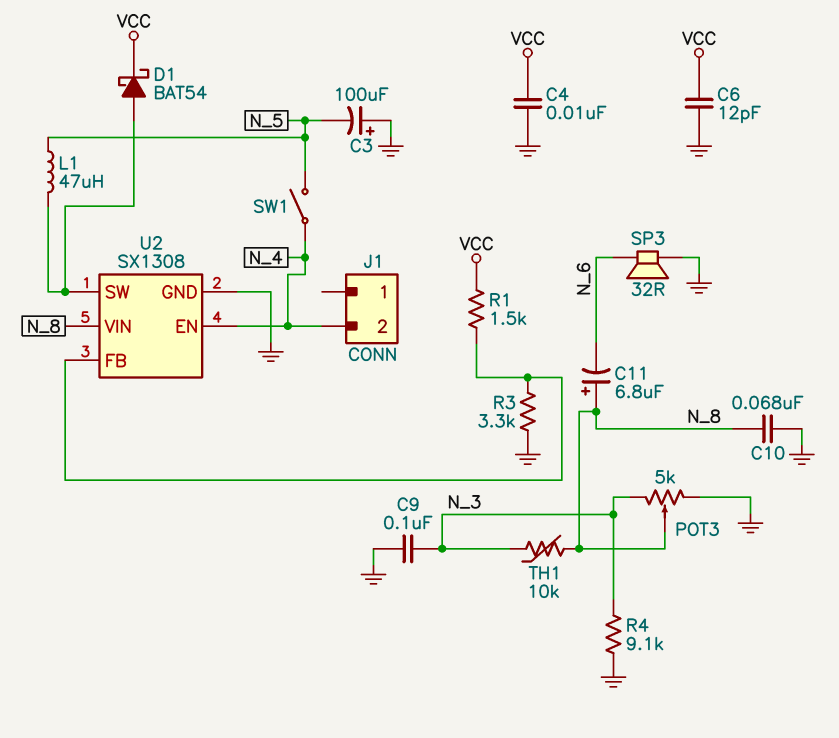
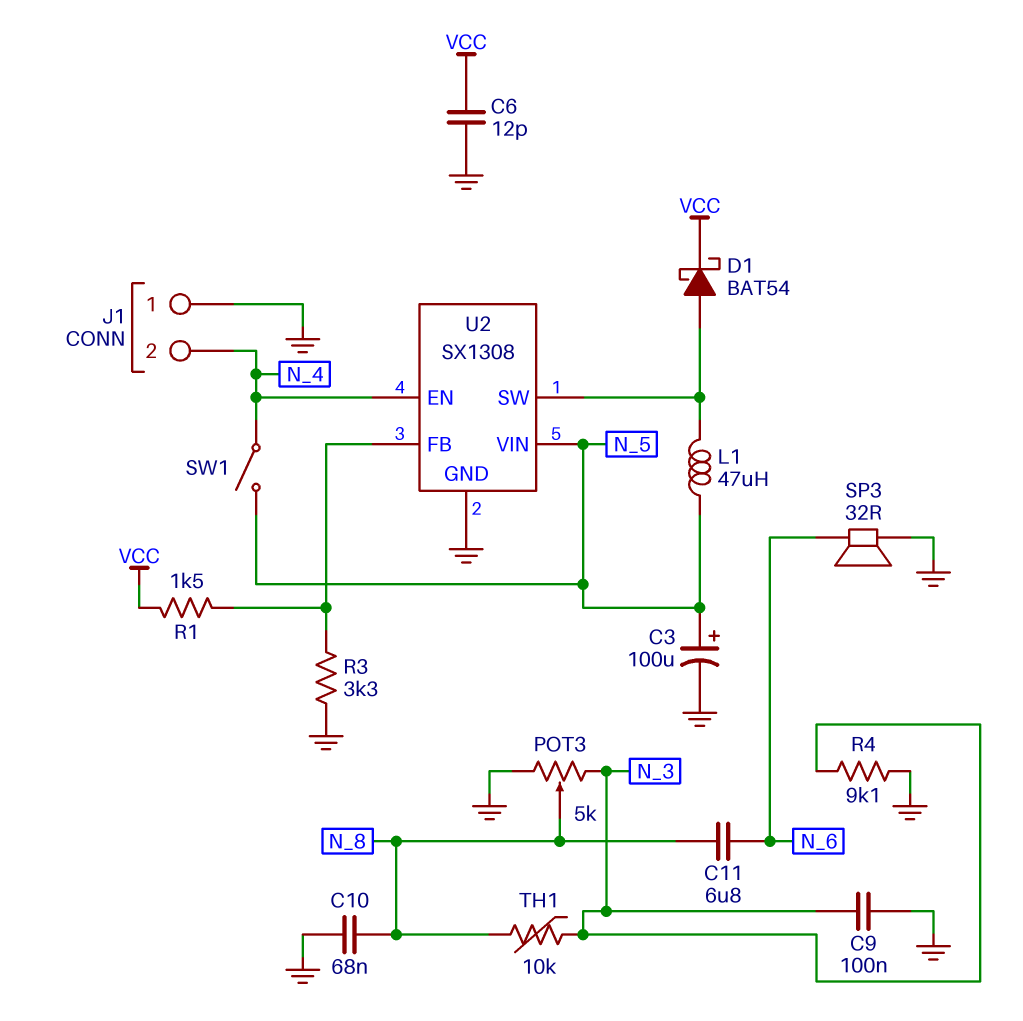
C3: 100uF (plus GND, minus N_5) -> 100uF (plus N_5, minus GND)
C4: 10nF (GND, VCC) -> none
C11: 6.8uF (plus N_8, minus N_6) -> 6.8uF (N_6, N_8)
J1 pin 1: none -> GND
U2 pin VIN: N_8 -> N_5

